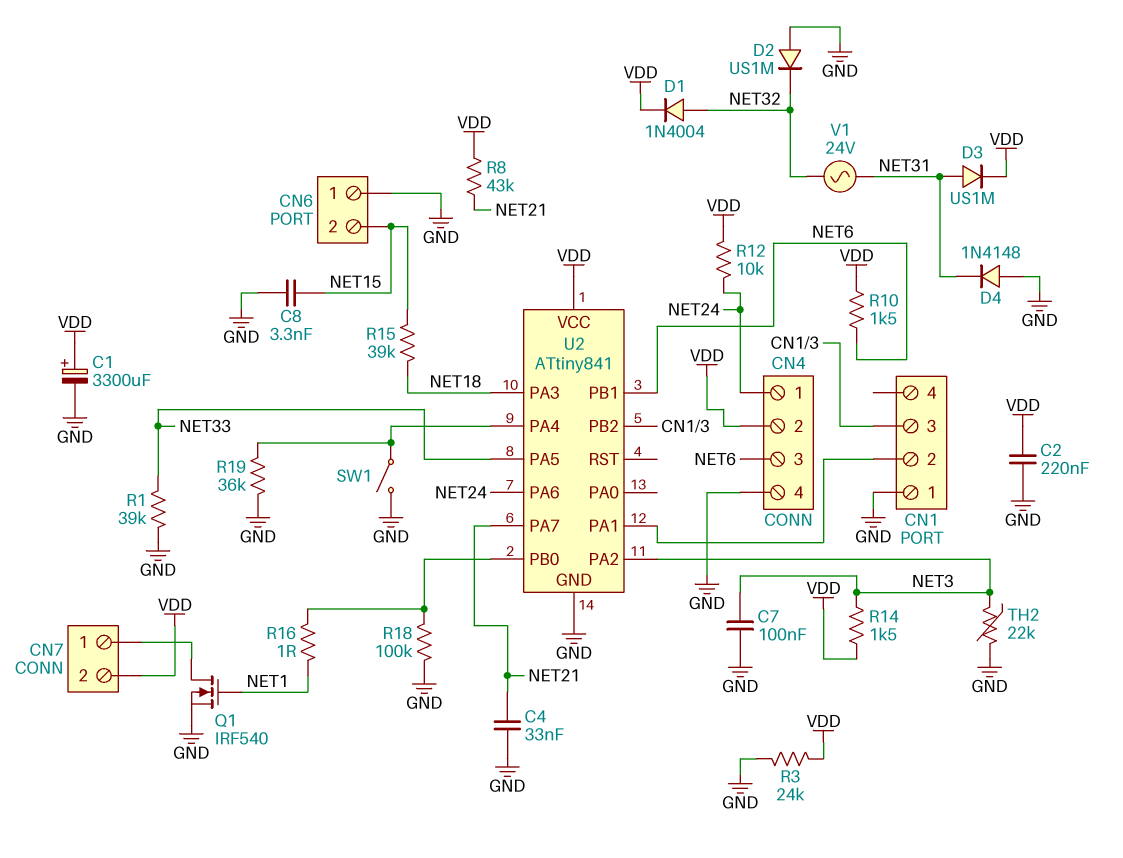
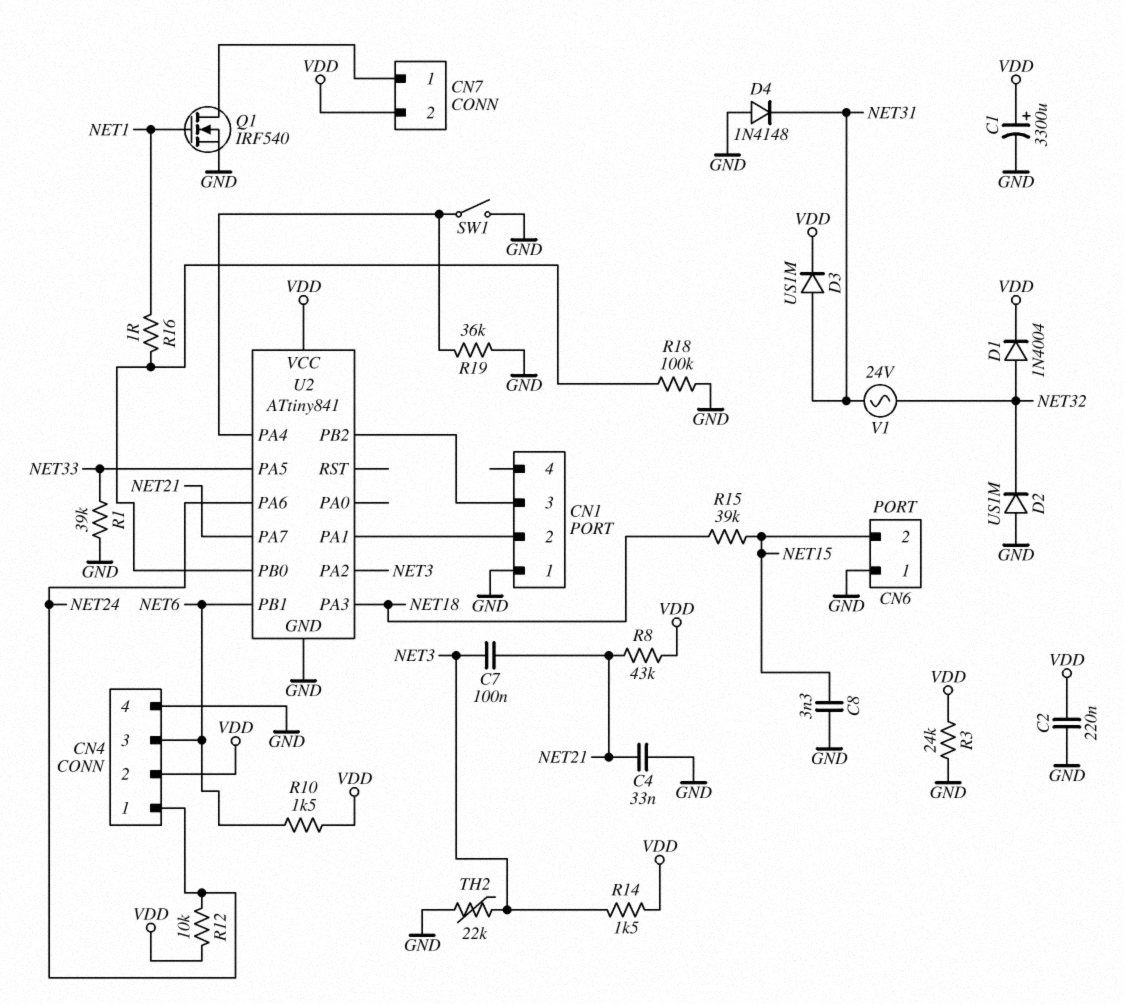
C7: 100nF (GND, NET3) -> 100nF (NET3, NET21)

